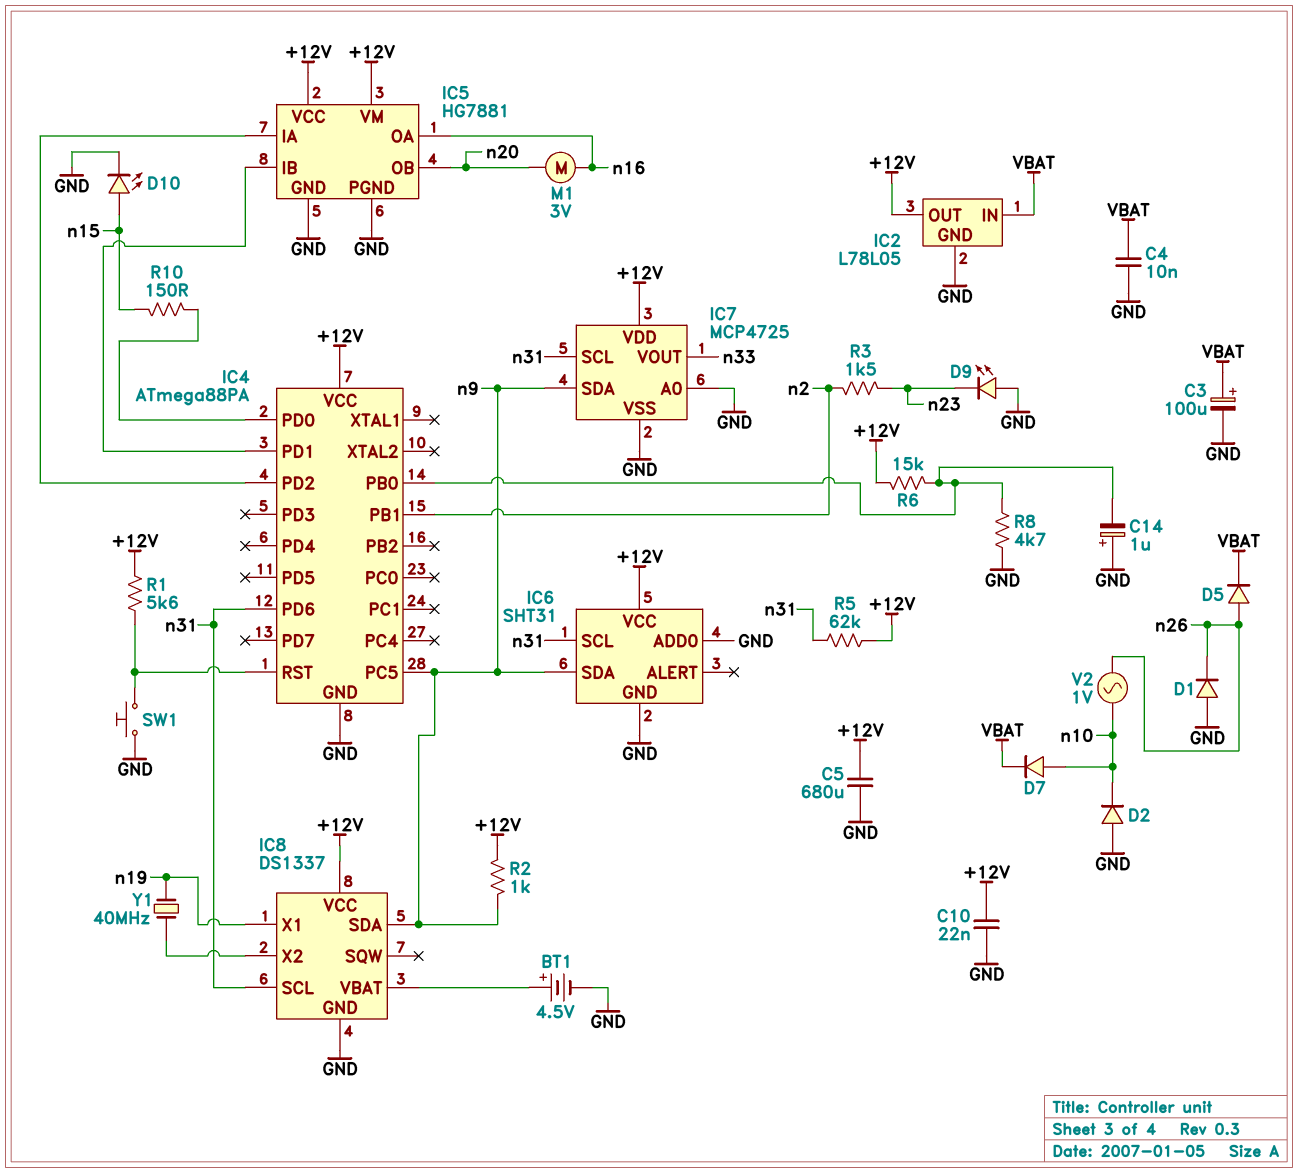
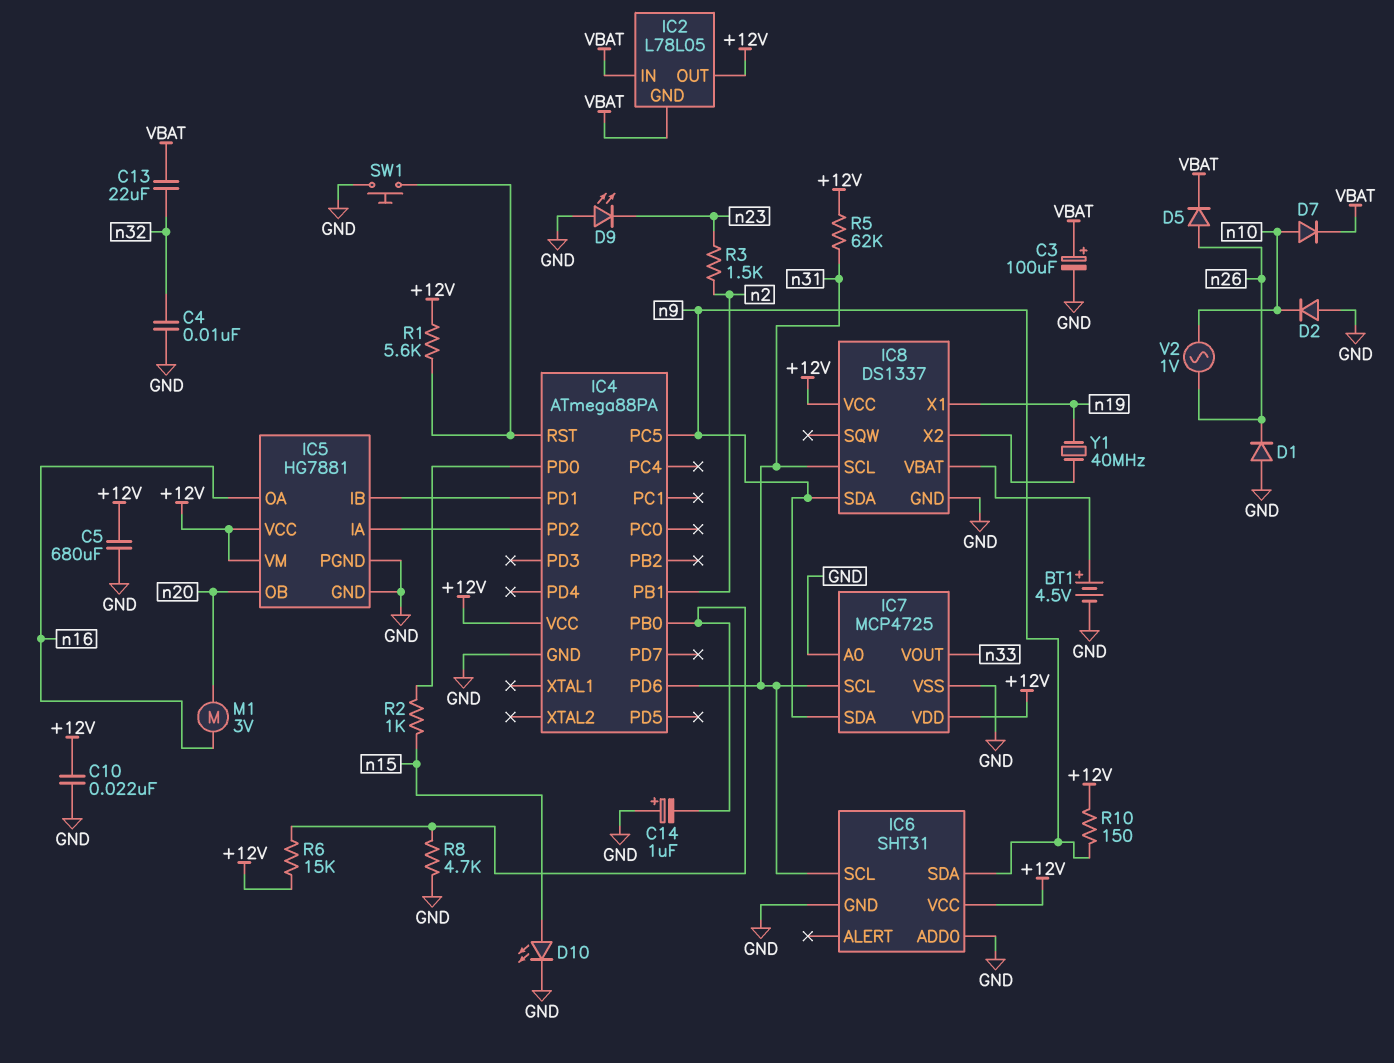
C4: 10nF (GND, VBAT) -> 10nF (GND, n32)
C13: none -> 22uF (VBAT, n32)
IC2 pin GND: GND -> VBAT
R2: 1k (+12V, n9) -> 1k (IC4/PD0, n15)
R10: 150 (IC4/PD0, n15) -> 150 (+12V, n9)

